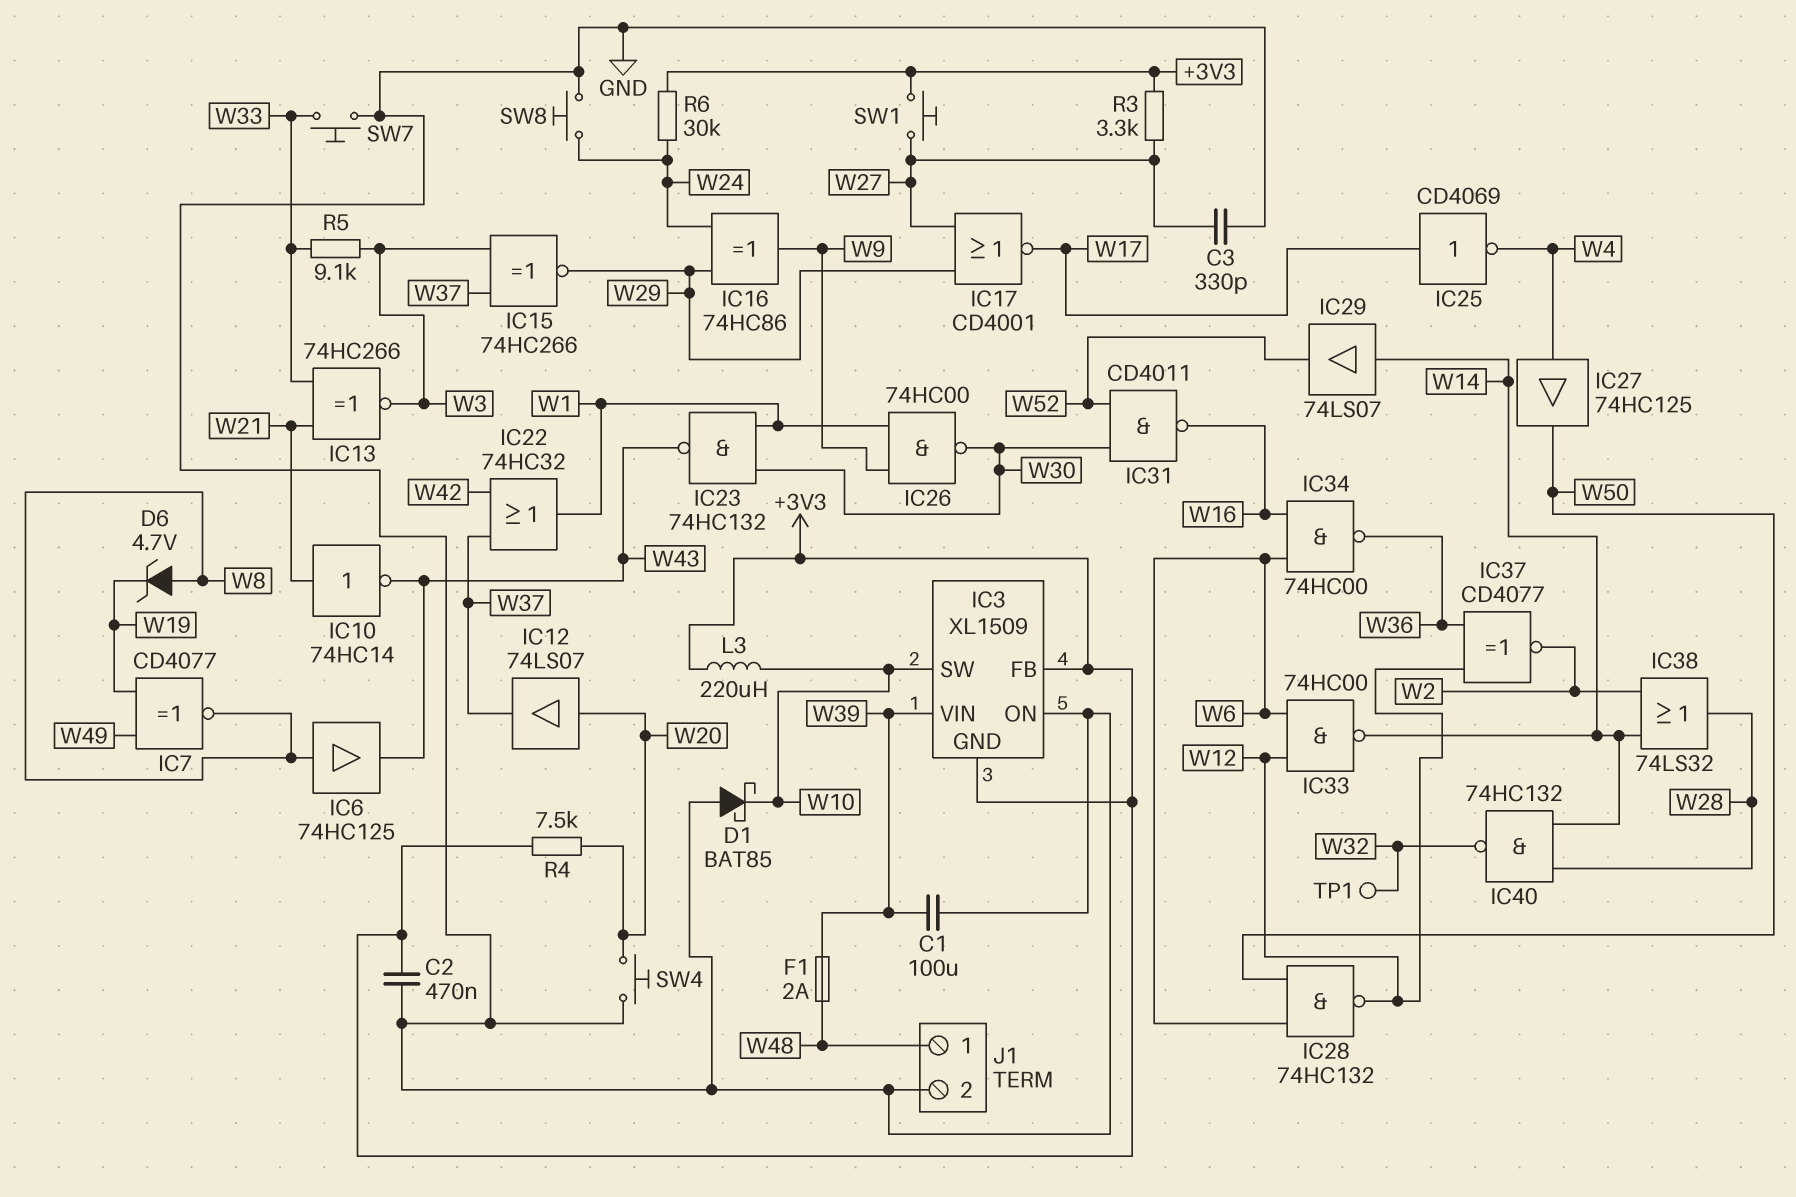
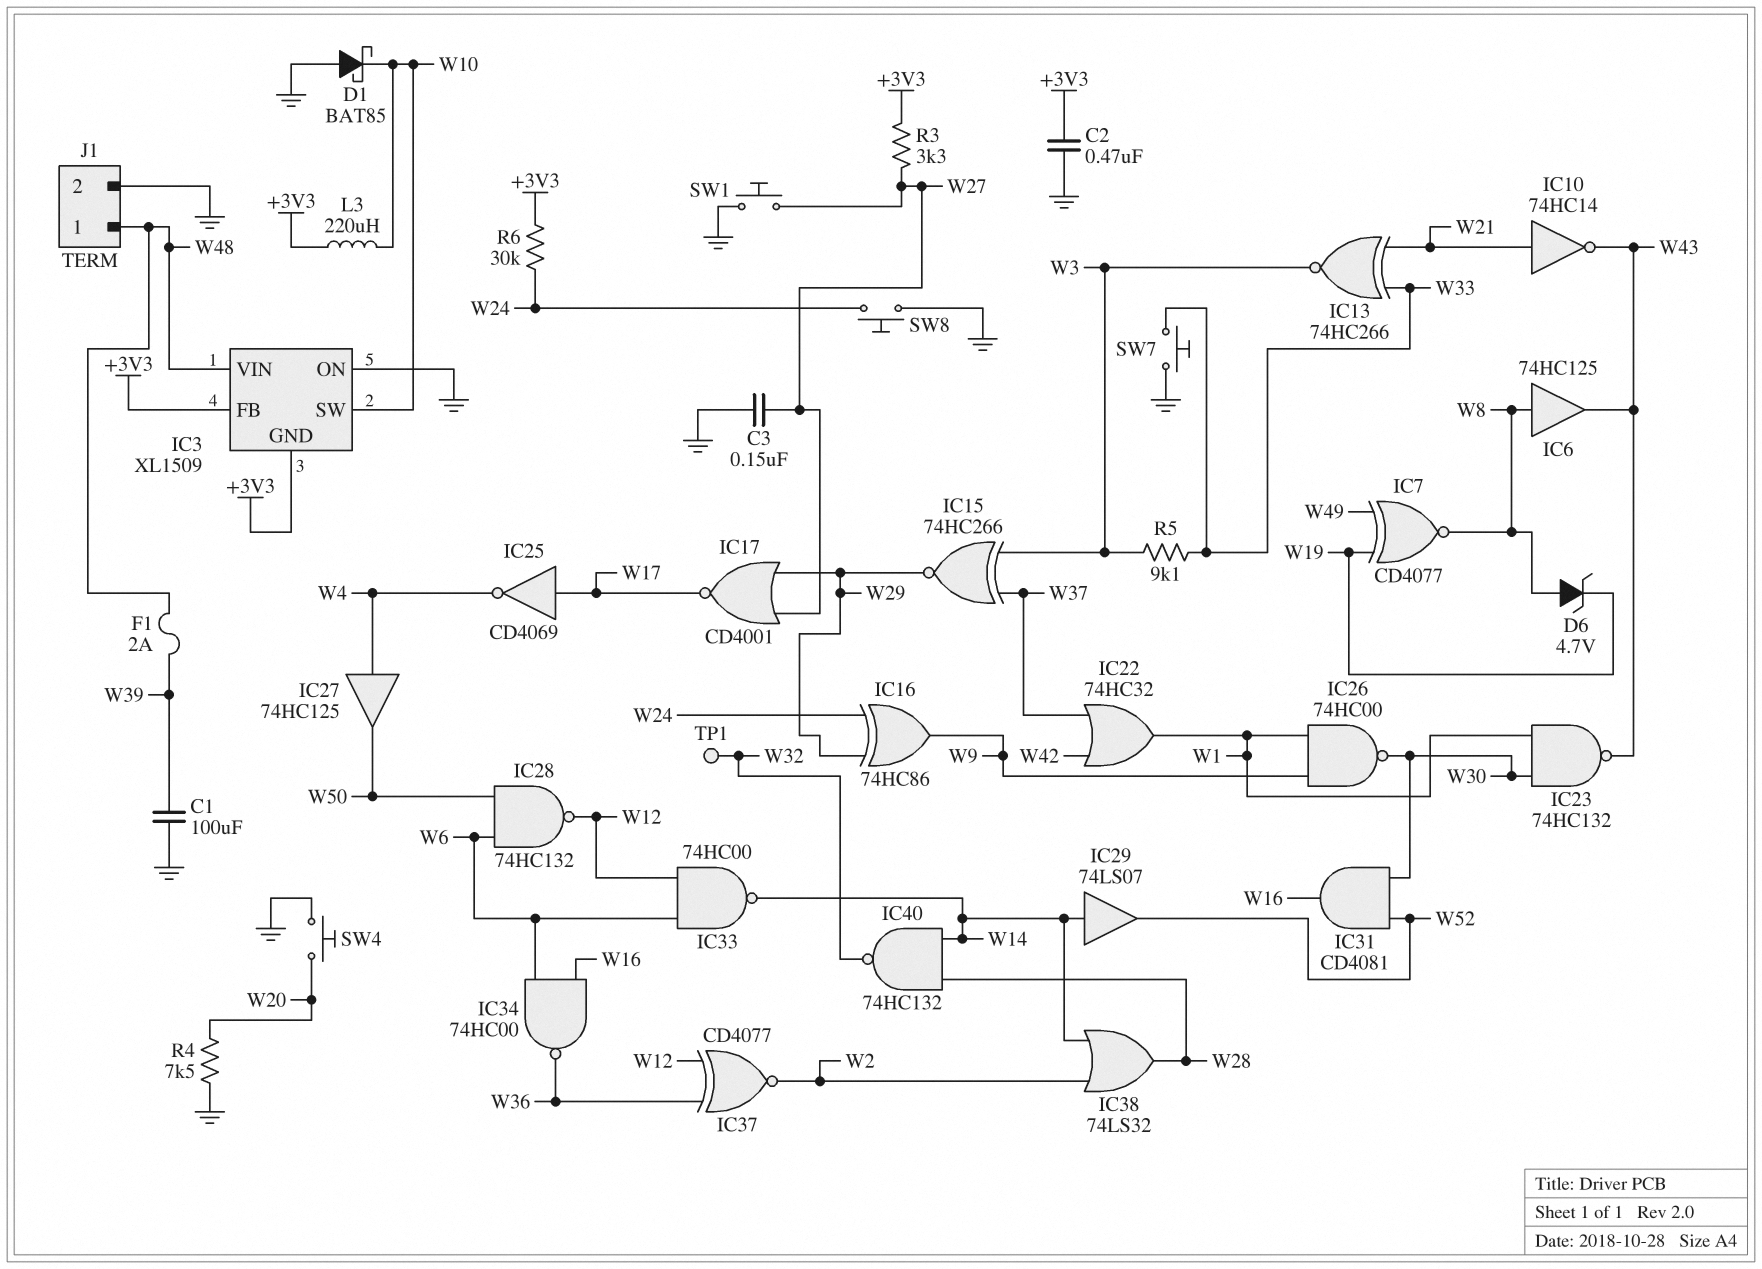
C3: 330pF (GND, W27) -> 150nF (GND, W27)
IC3 pin VIN: W39 -> W48
IC12: buffer 74LS07 (in W20, out W37) -> none
IC31: NAND CD4011 (in W30, in W52, out W16) -> AND CD4081 (in W30, in W52, out W16)
R4: 7.5k (+3V3, W20) -> 7.5k (GND, W20)
SW1: button (+3V3, W27) -> button (GND, W27)

